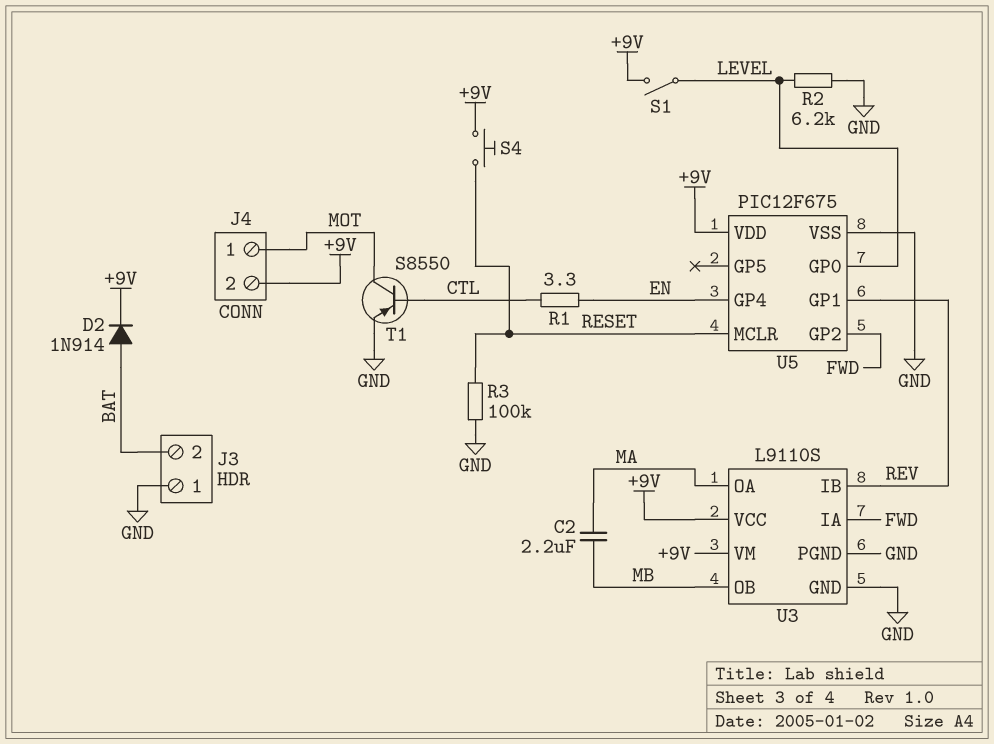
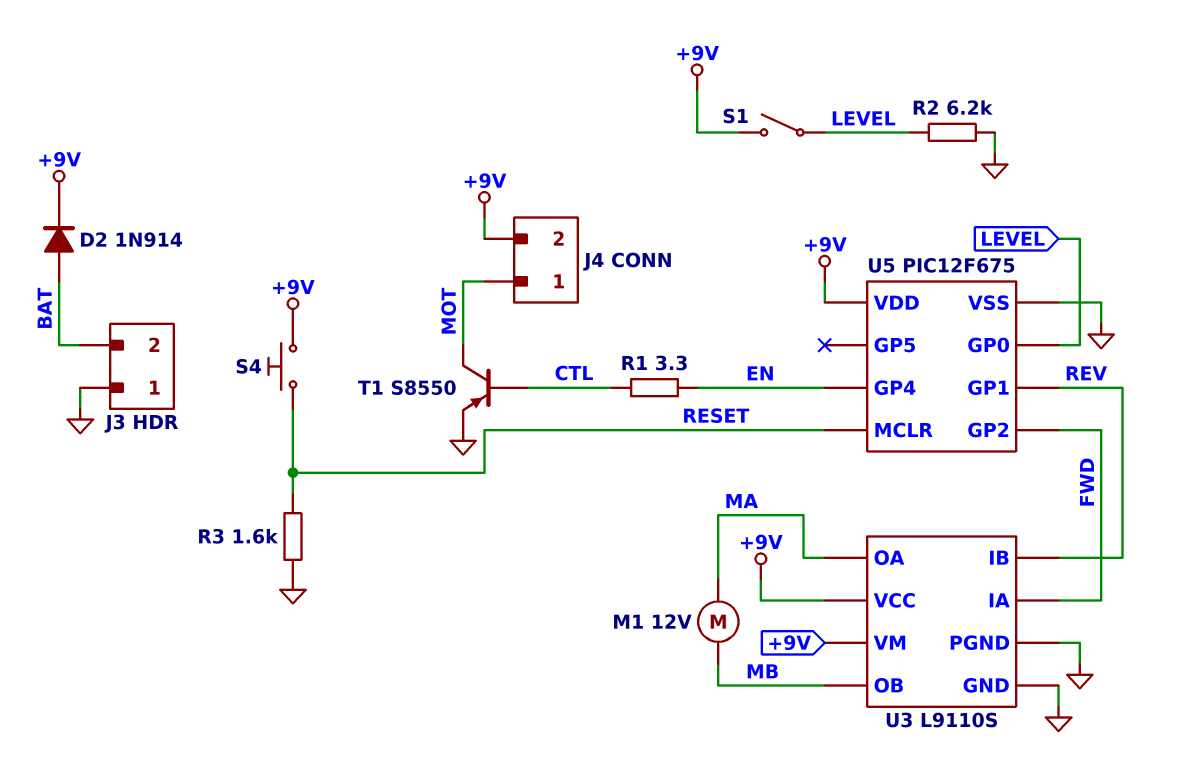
C2: 2.2uF (MA, MB) -> none
M1: none -> motor 12V (MA, MB)
R3: 100k (GND, RESET) -> 1.6k (GND, RESET)

